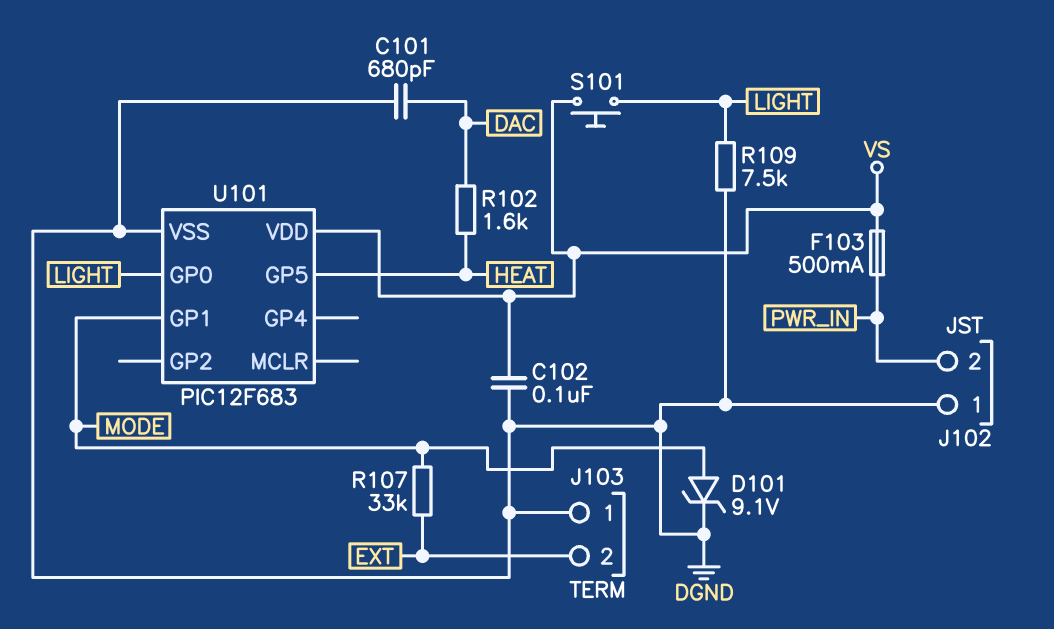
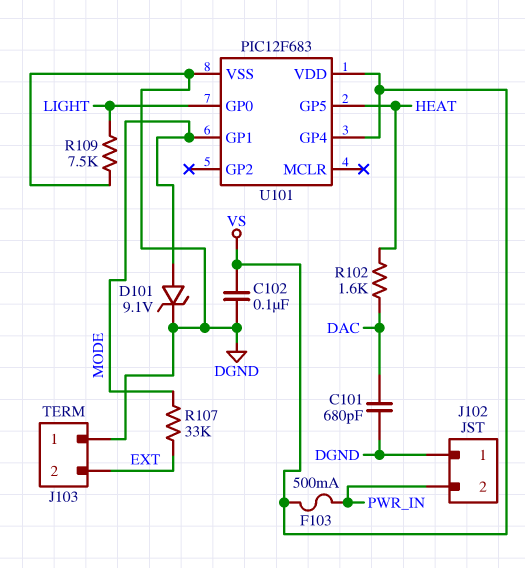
S101: button (LIGHT, VS) -> none
U101 pin GP4: none -> VS

